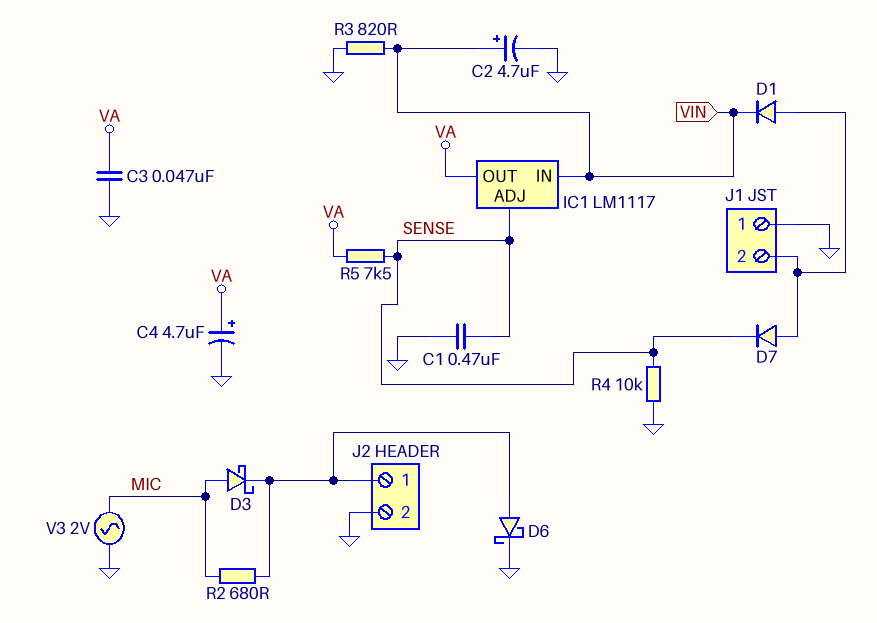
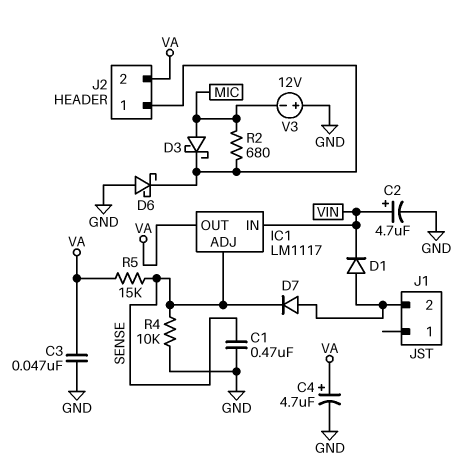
D6: schottky (A J2/1, K GND) -> schottky (A GND, K J2/1)
J1 pin 1: GND -> none
J2 pin 2: GND -> VA
R3: 820 (GND, VIN) -> none
R5: 7.5k (SENSE, VA) -> 15k (SENSE, VA)
V3: AC 2V (GND, MIC) -> 12V (plus GND, minus MIC)

